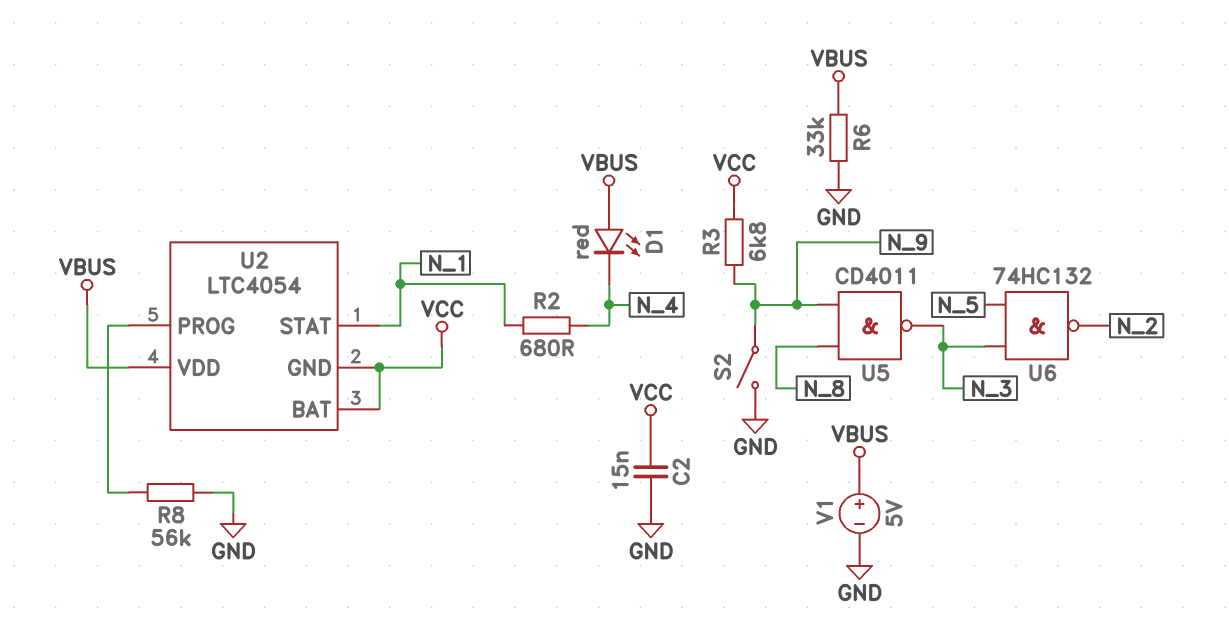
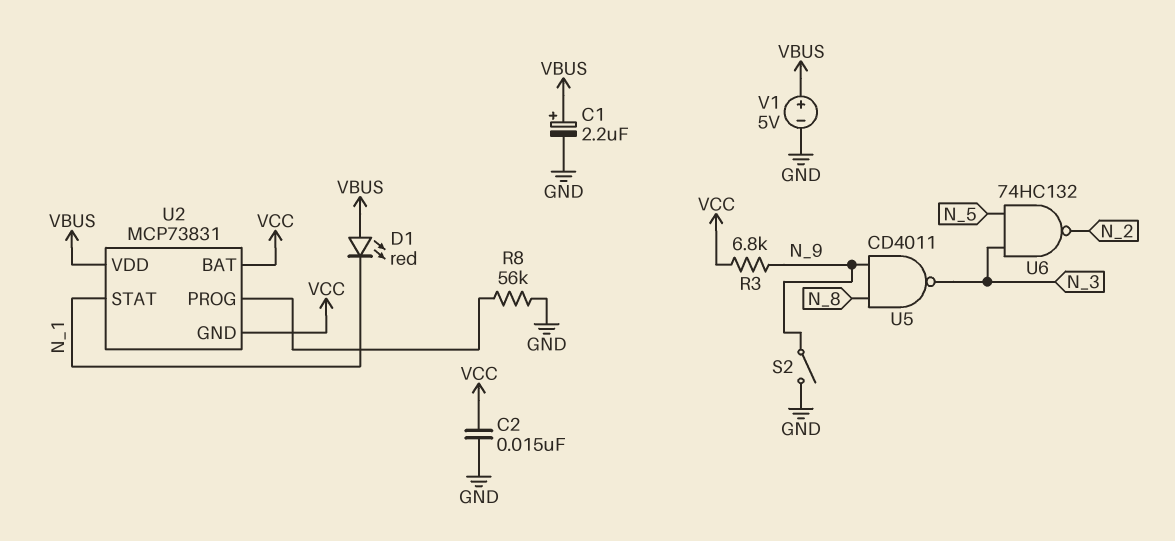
C1: none -> 2.2uF (plus VBUS, minus GND)
D1: LED red (A VBUS, K N_4) -> LED red (A VBUS, K N_1)
R2: 680 (N_1, N_4) -> none
R6: 33k (GND, VBUS) -> none
U2: LTC4054 -> MCP73831

